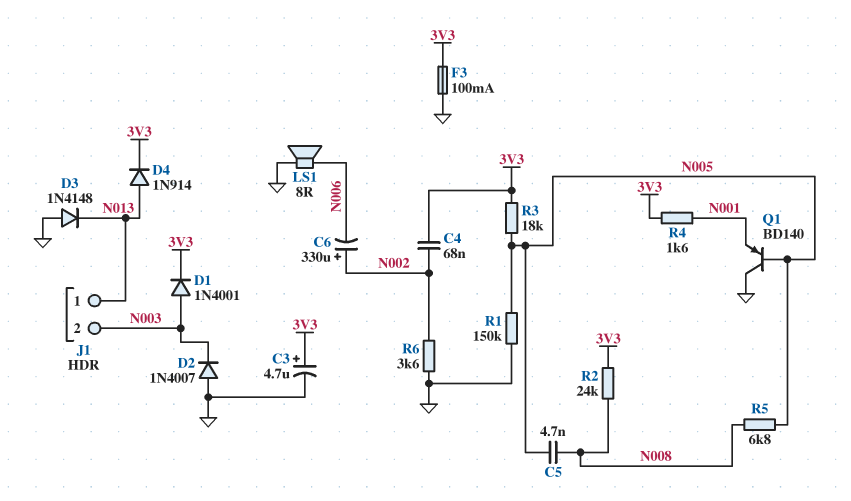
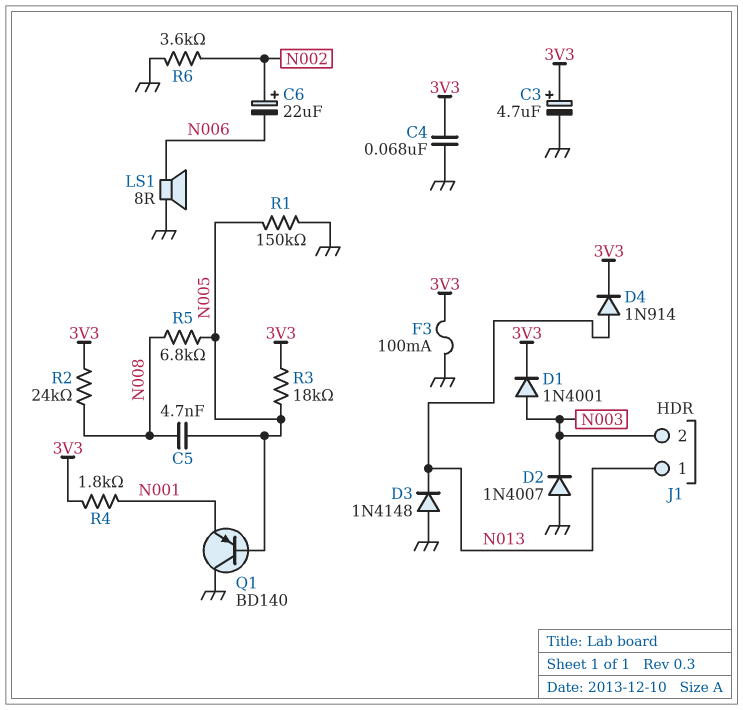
C4: 68nF (3V3, N002) -> 68nF (3V3, GND)
C6: 330uF (plus N002, minus N006) -> 22uF (plus N002, minus N006)
R4: 1.6k (3V3, N001) -> 1.8k (3V3, N001)

